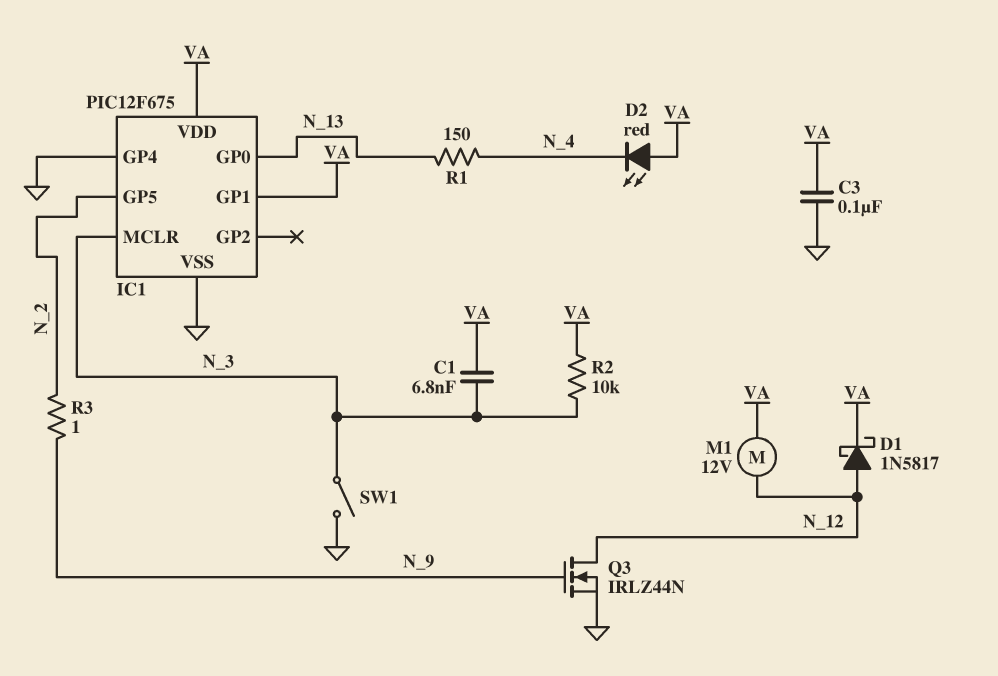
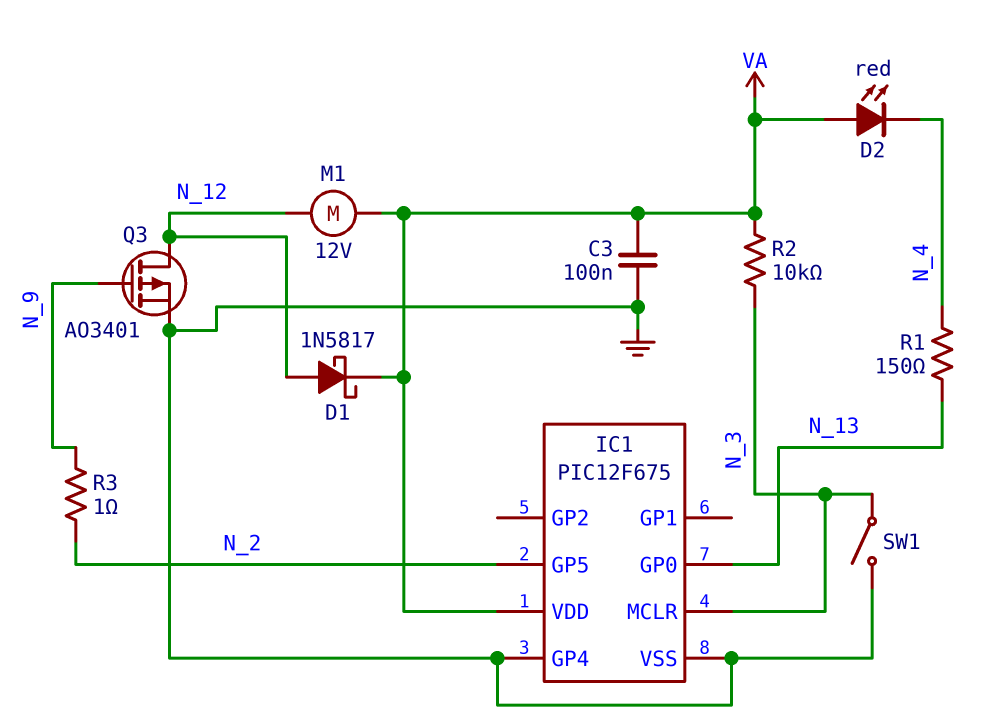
C1: 6.8nF (N_3, VA) -> none
IC1 pin GP1: VA -> none
Q3: NMOS IRLZ44N (G N_9, D N_12, S GND) -> PMOS AO3401 (G N_9, D N_12, S GND)

